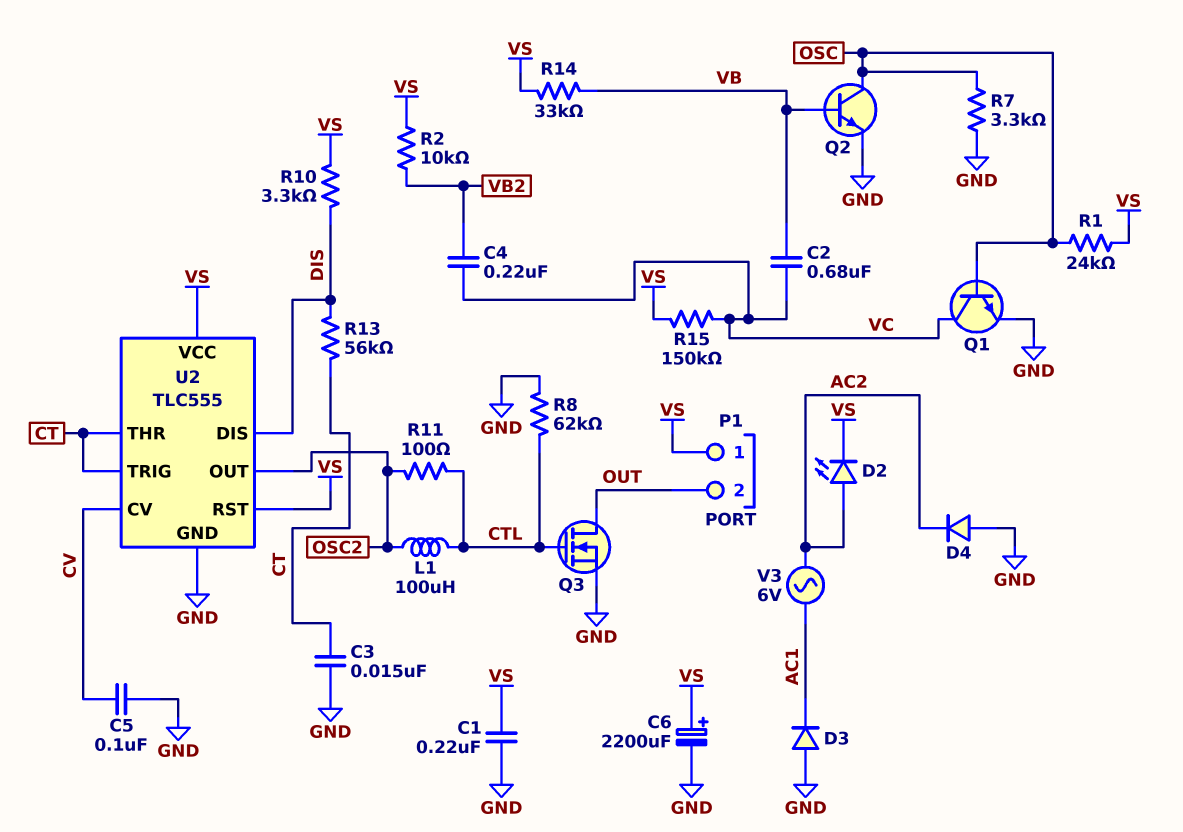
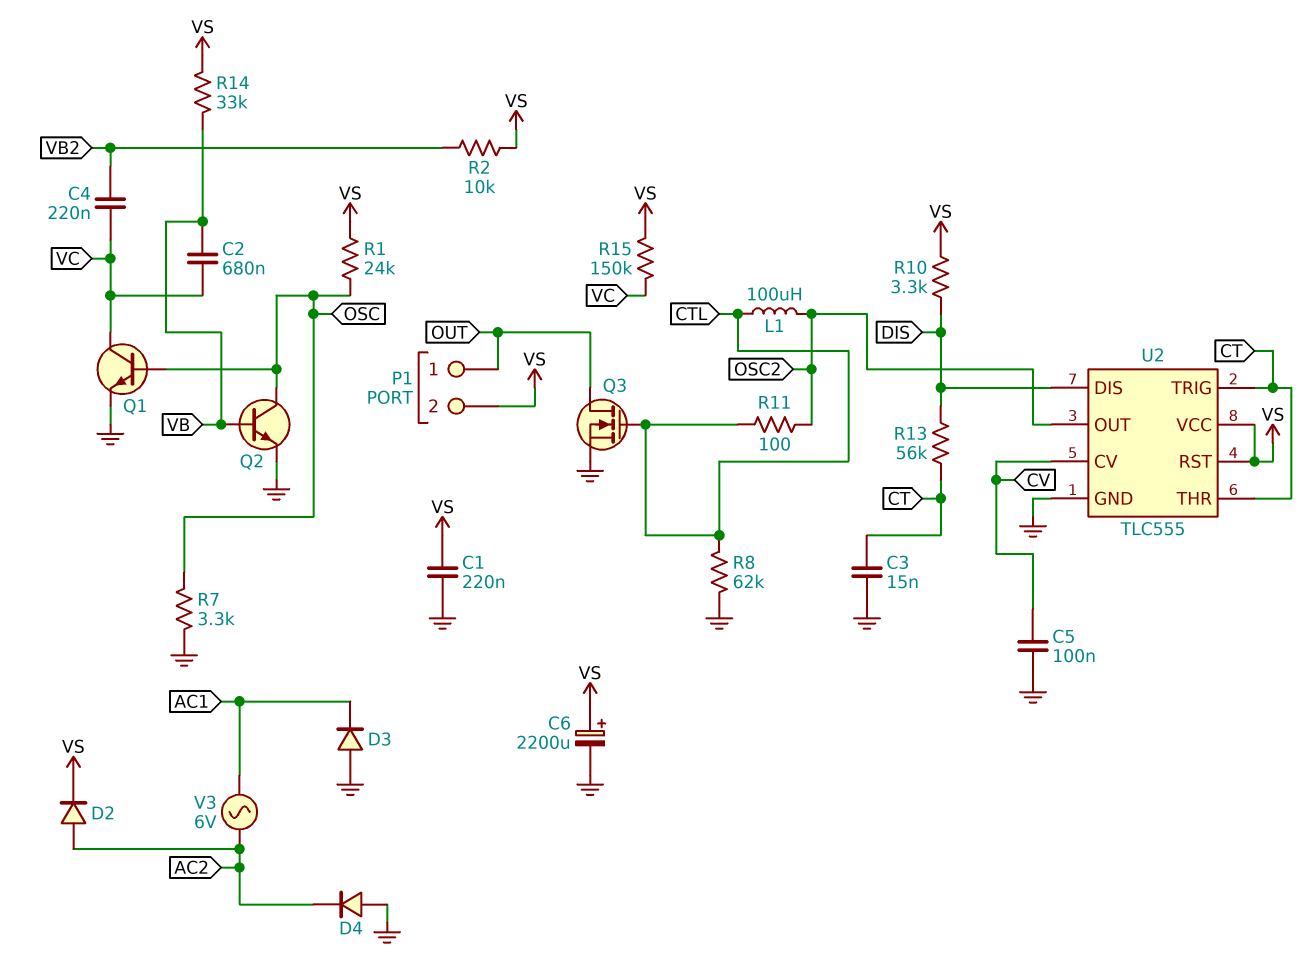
D2: LED (A AC2, K VS) -> diode (A AC2, K VS)
P1 pin 1: VS -> OUT
P1 pin 2: OUT -> VS

